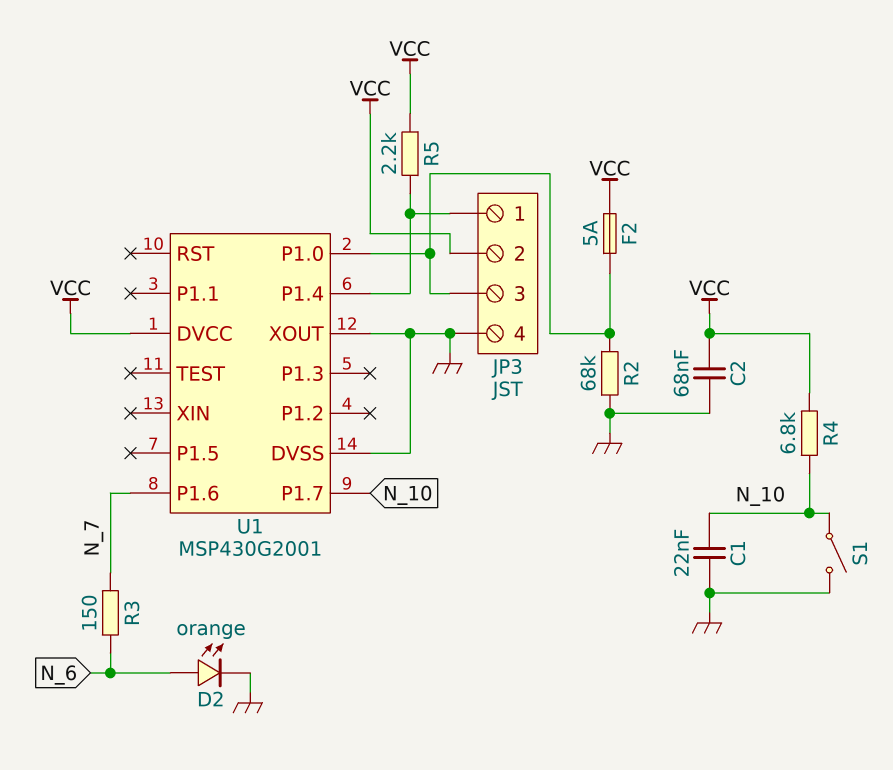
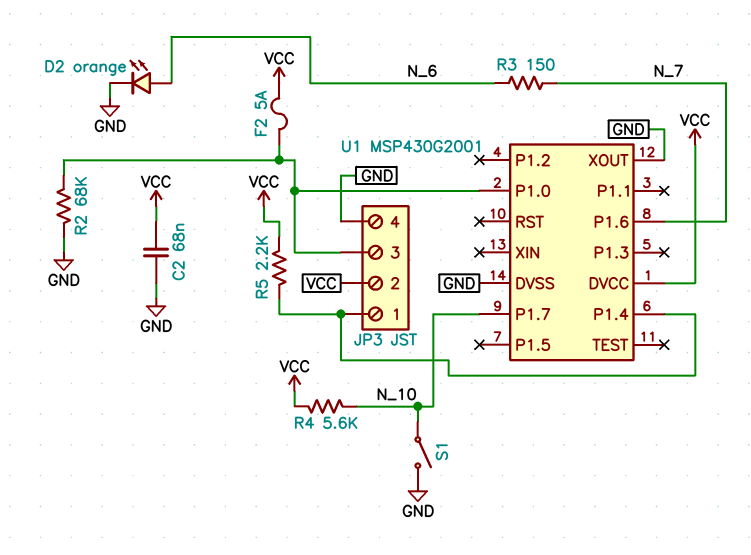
C1: 22nF (GND, N_10) -> none
R4: 6.8k (N_10, VCC) -> 5.6k (N_10, VCC)

